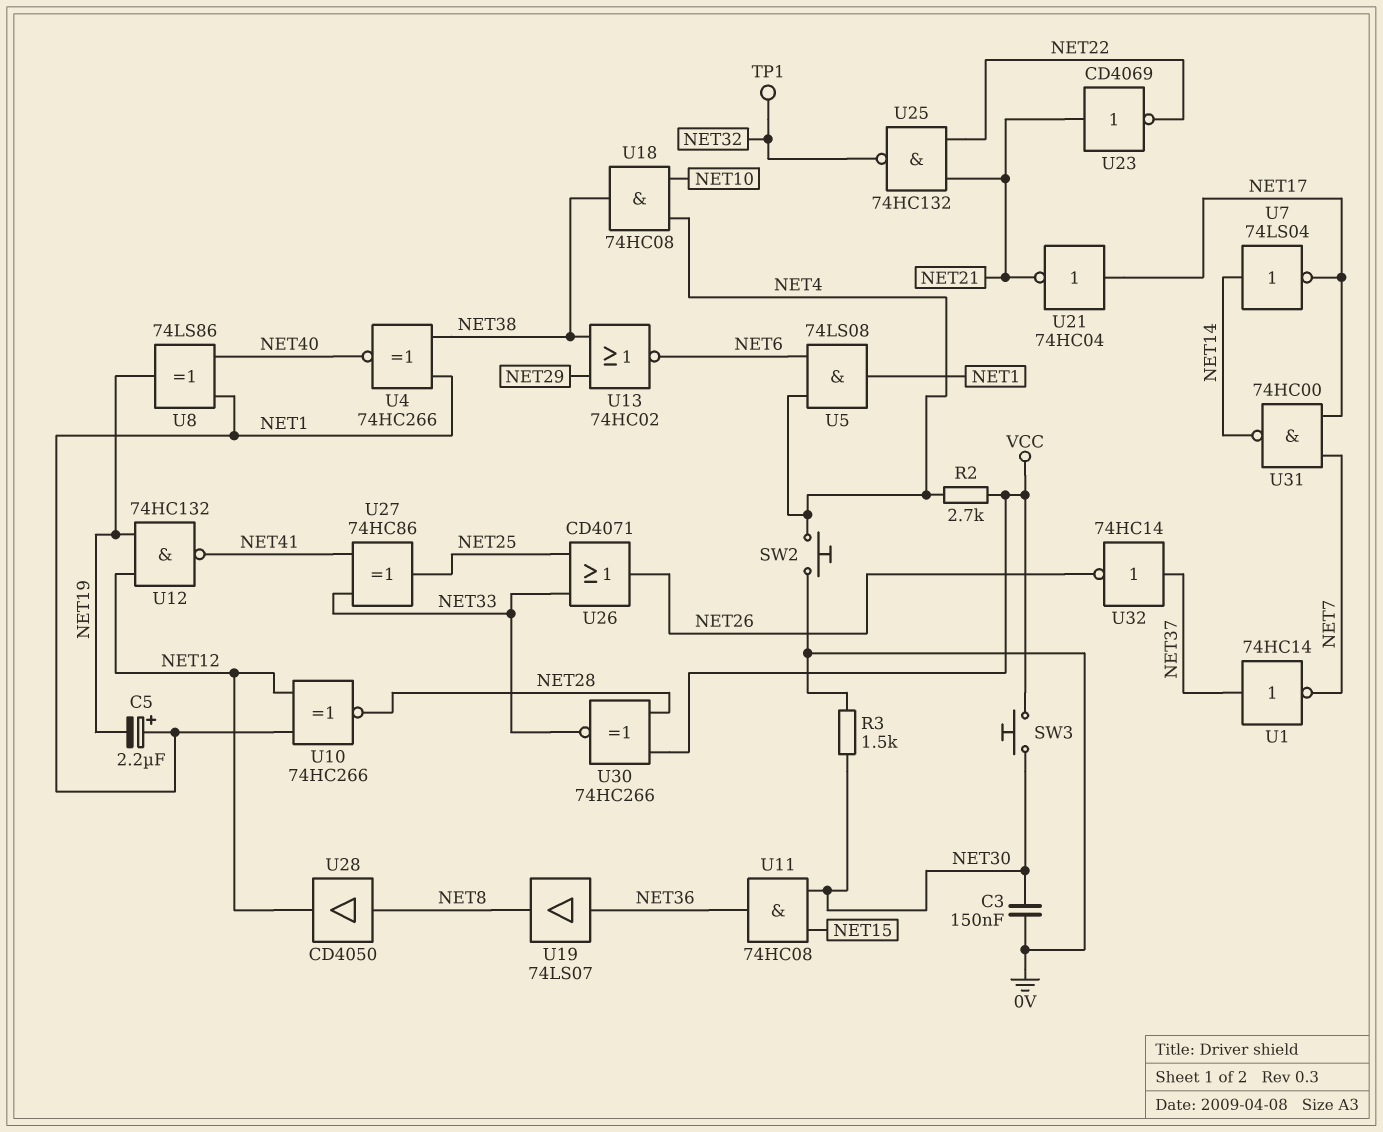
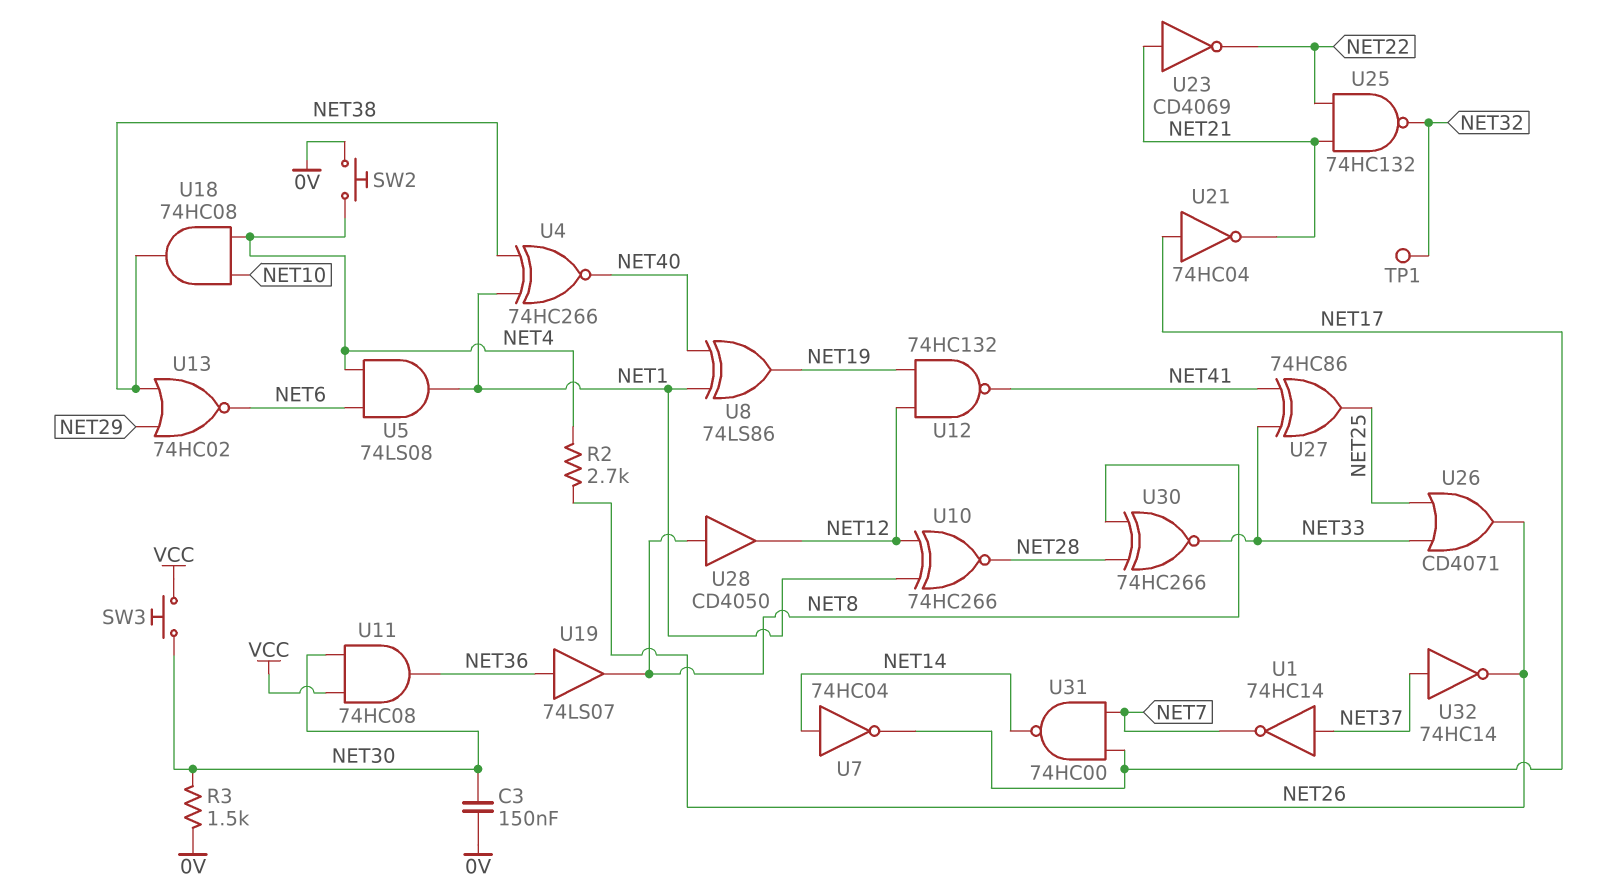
C5: 2.2uF (plus NET1, minus NET19) -> none
R2: 2.7k (NET4, VCC) -> 2.7k (NET4, NET26)
U7: NOT 74LS04 (in NET14, out NET17) -> NOT 74HC04 (in NET14, out NET17)
U11: AND 74HC08 (in NET15, in NET30, out NET36) -> AND 74HC08 (in NET30, in VCC, out NET36)
U30: XNOR 74HC266 (in NET28, in VCC, out NET33) -> XNOR 74HC266 (in NET8, in NET28, out NET33)

